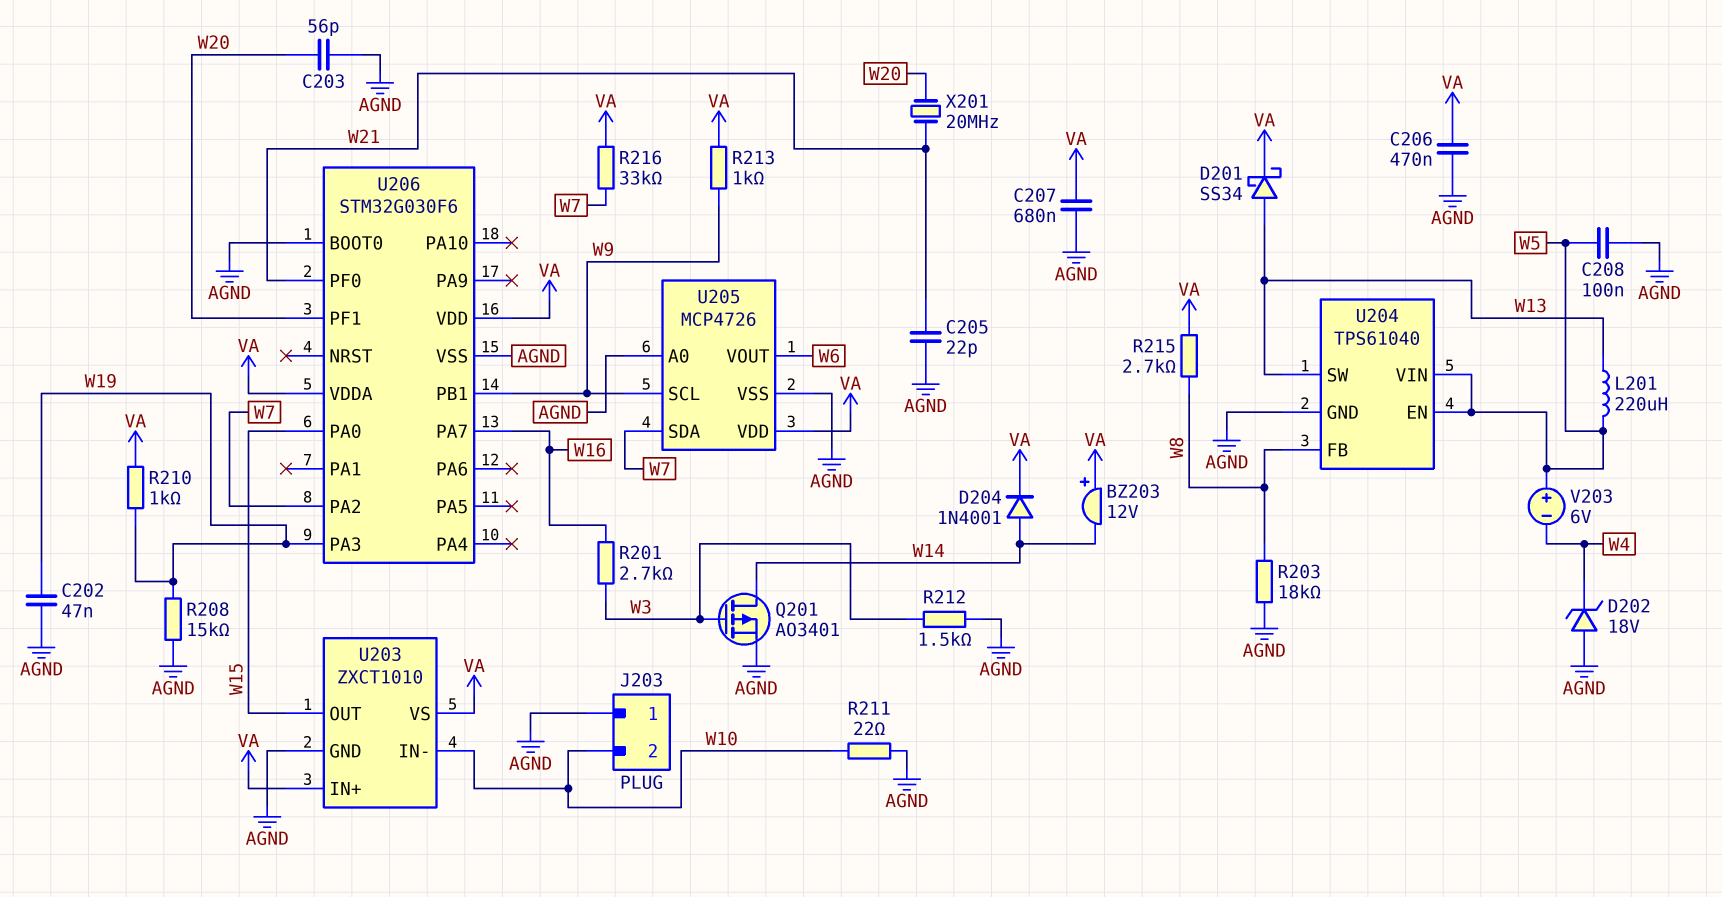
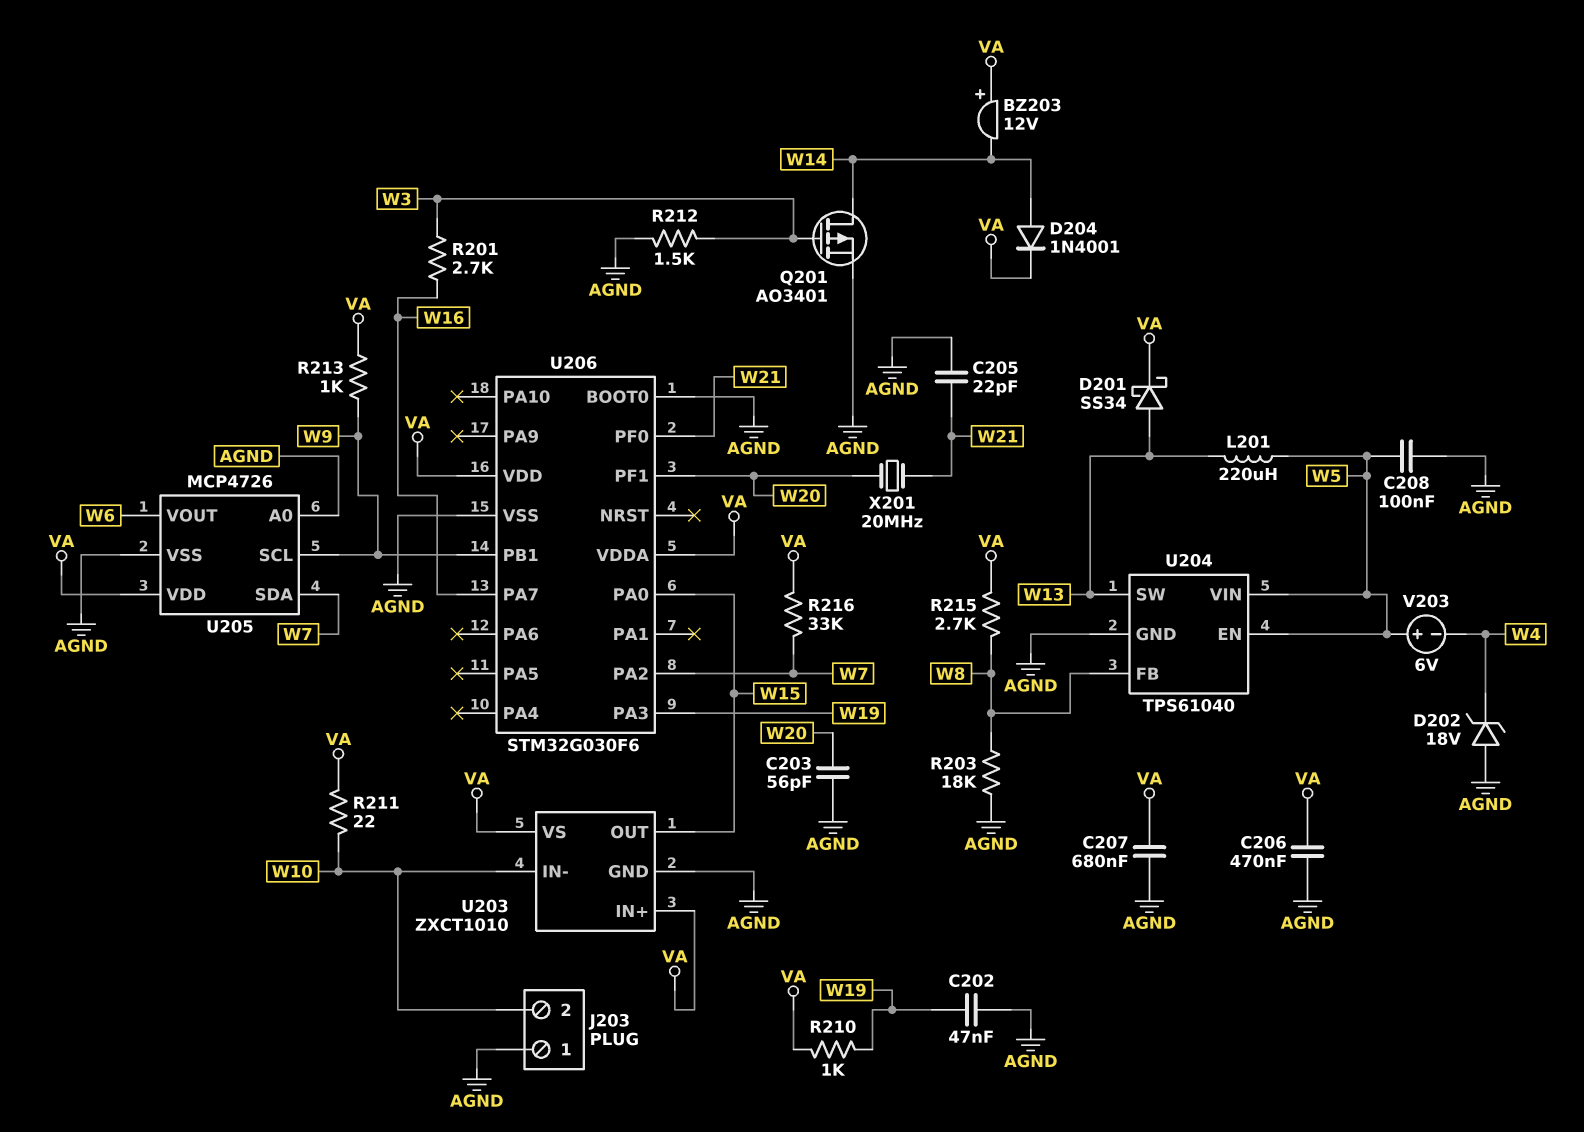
R208: 15k (AGND, W19) -> none
R211: 22 (AGND, W10) -> 22 (VA, W10)

